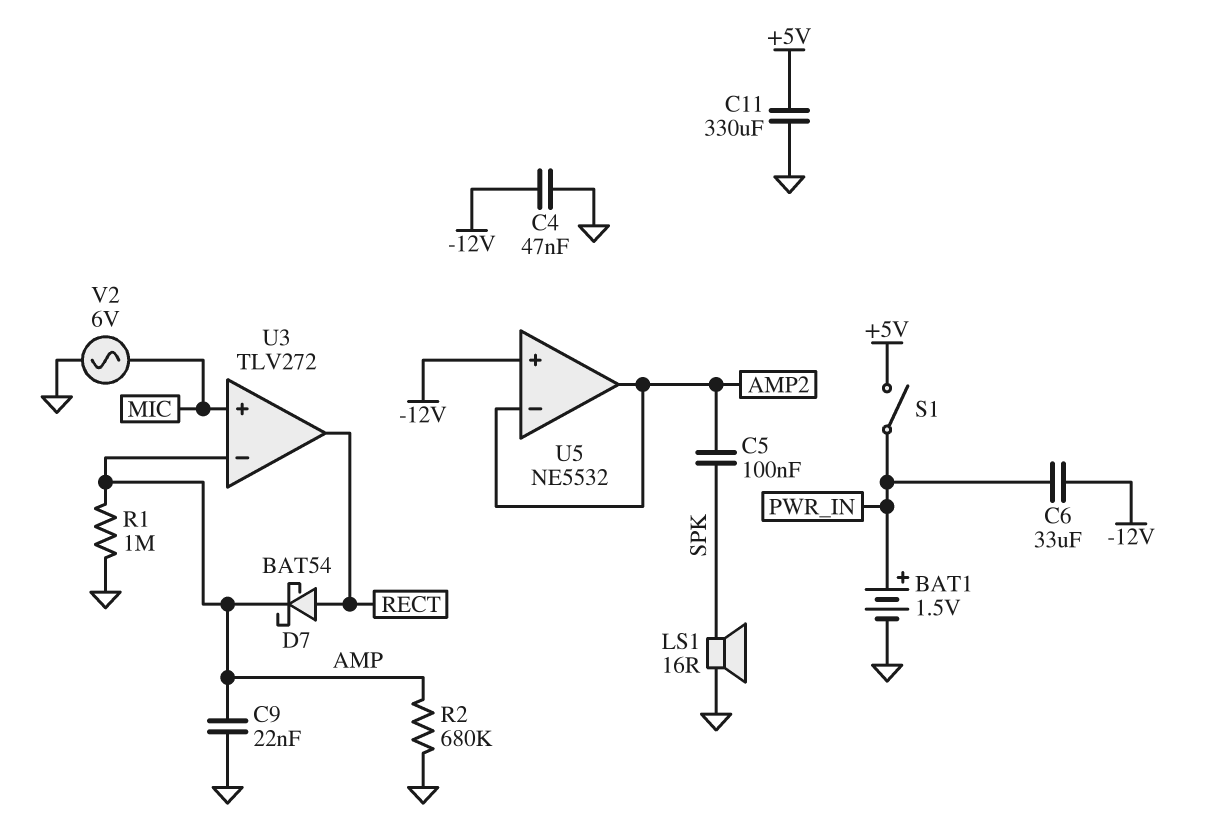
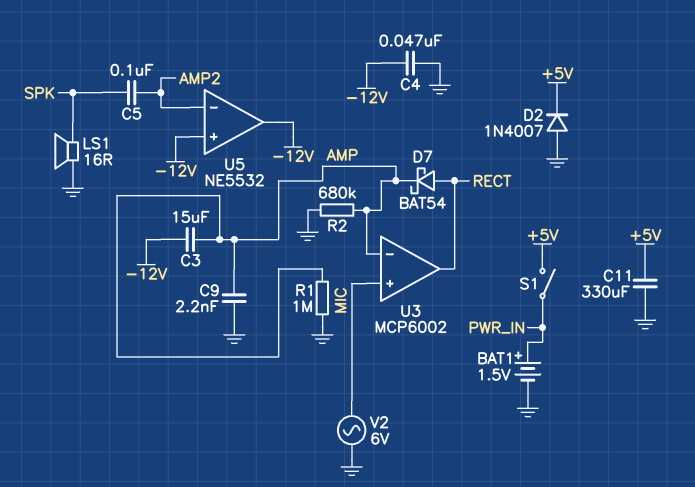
C3: none -> 15uF (-12V, AMP)
C6: 33uF (-12V, PWR_IN) -> none
C9: 22nF (AMP, GND) -> 2.2nF (AMP, GND)
D2: none -> diode 1N4007 (A GND, K +5V)
U3: TLV272 -> MCP6002
U5 pin out: AMP2 -> -12V

